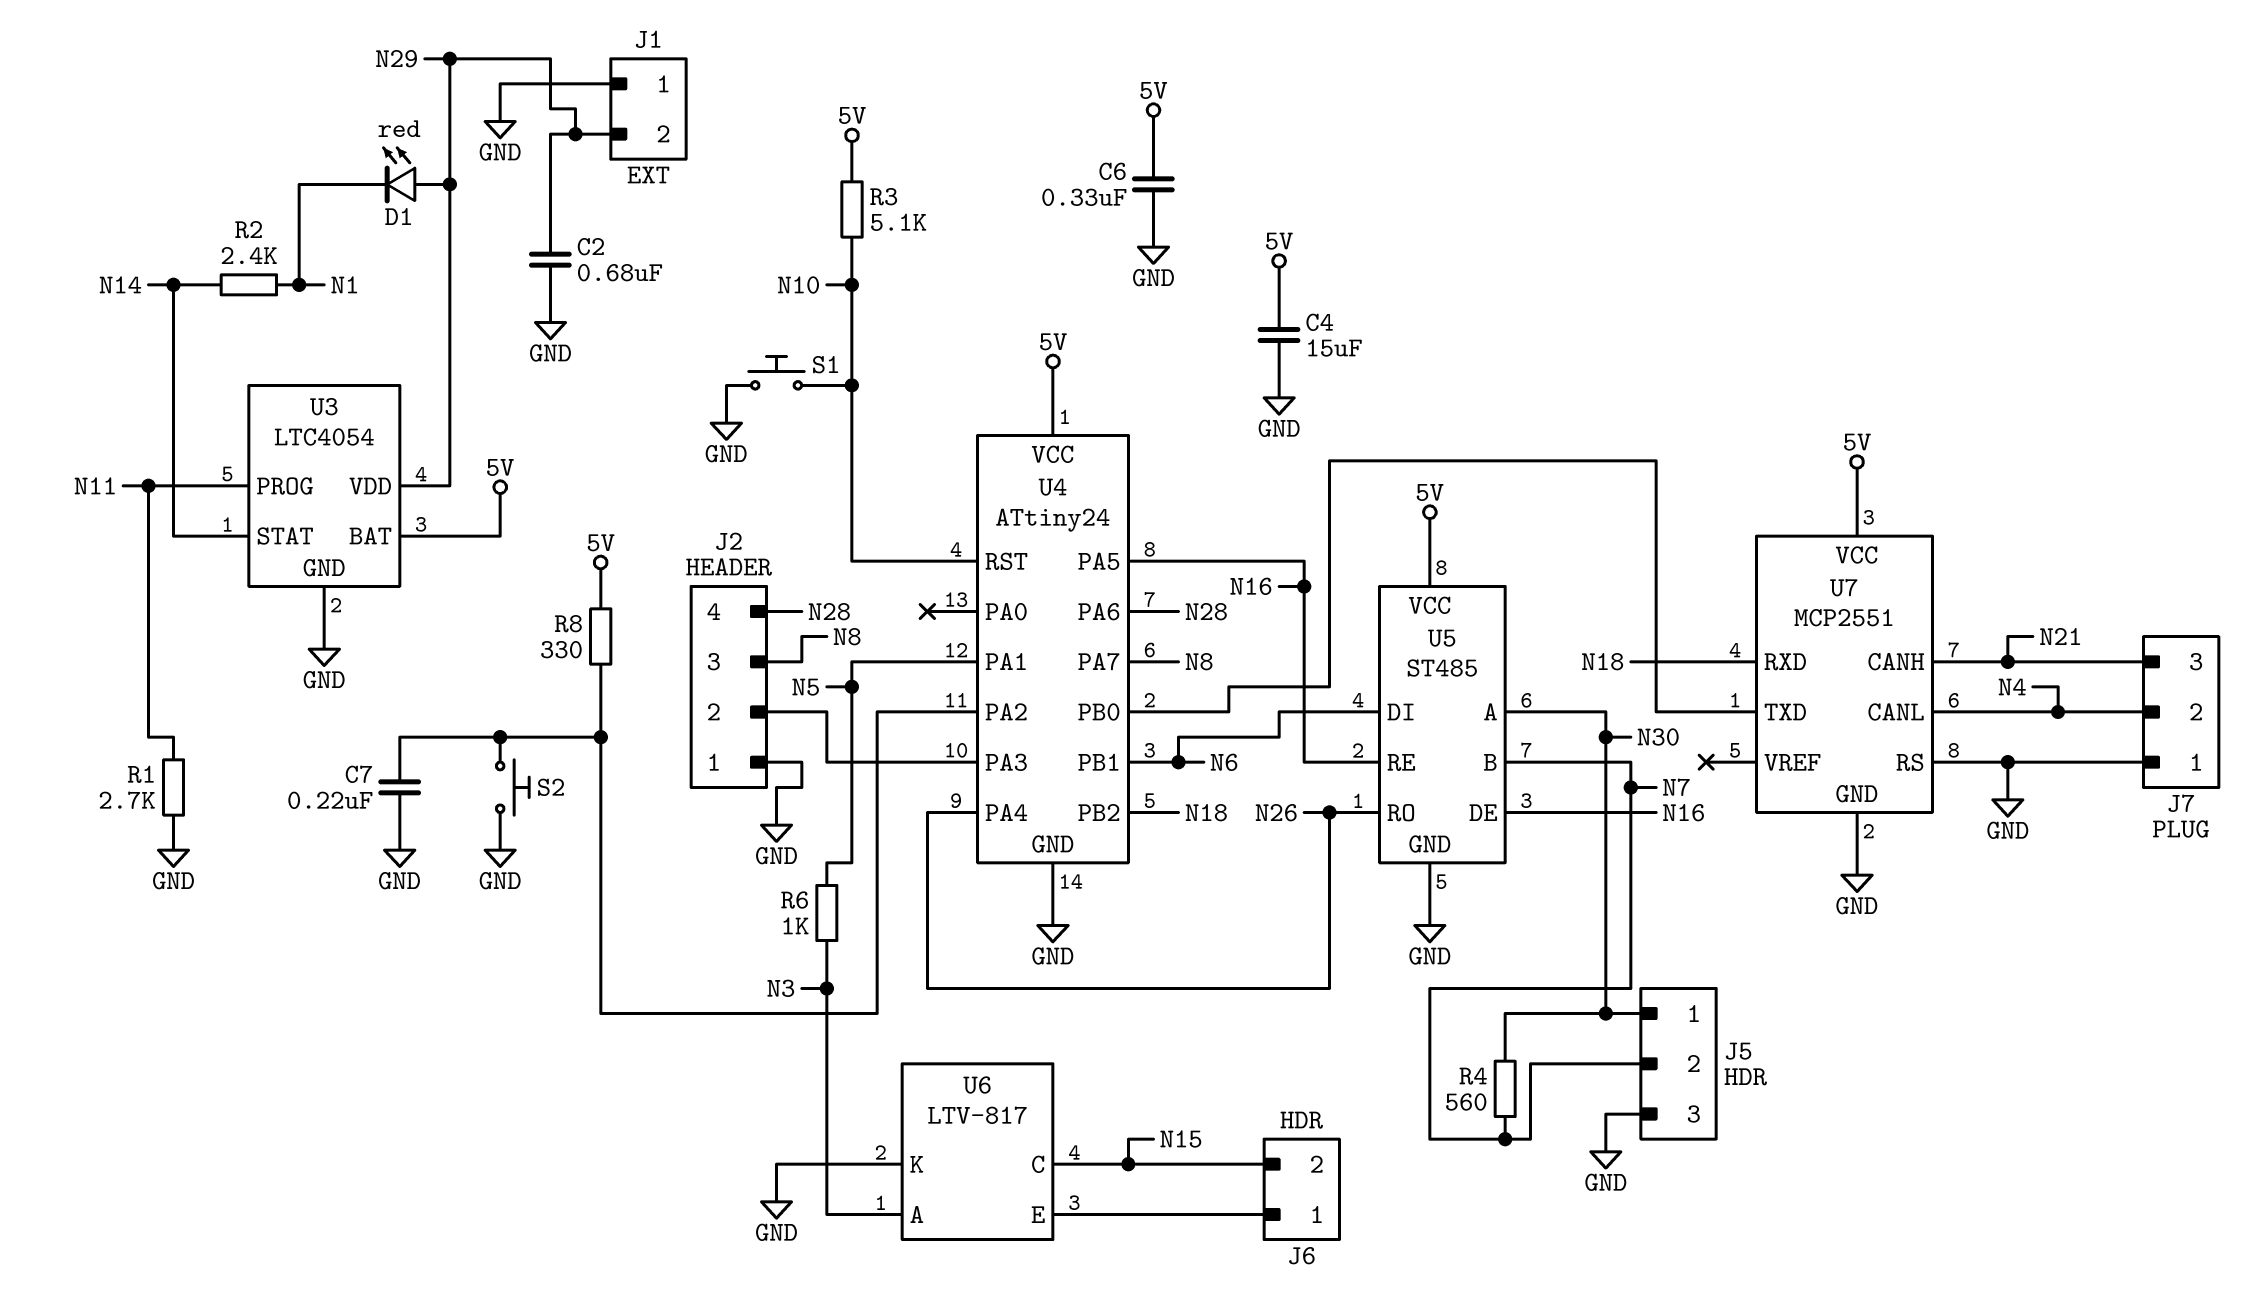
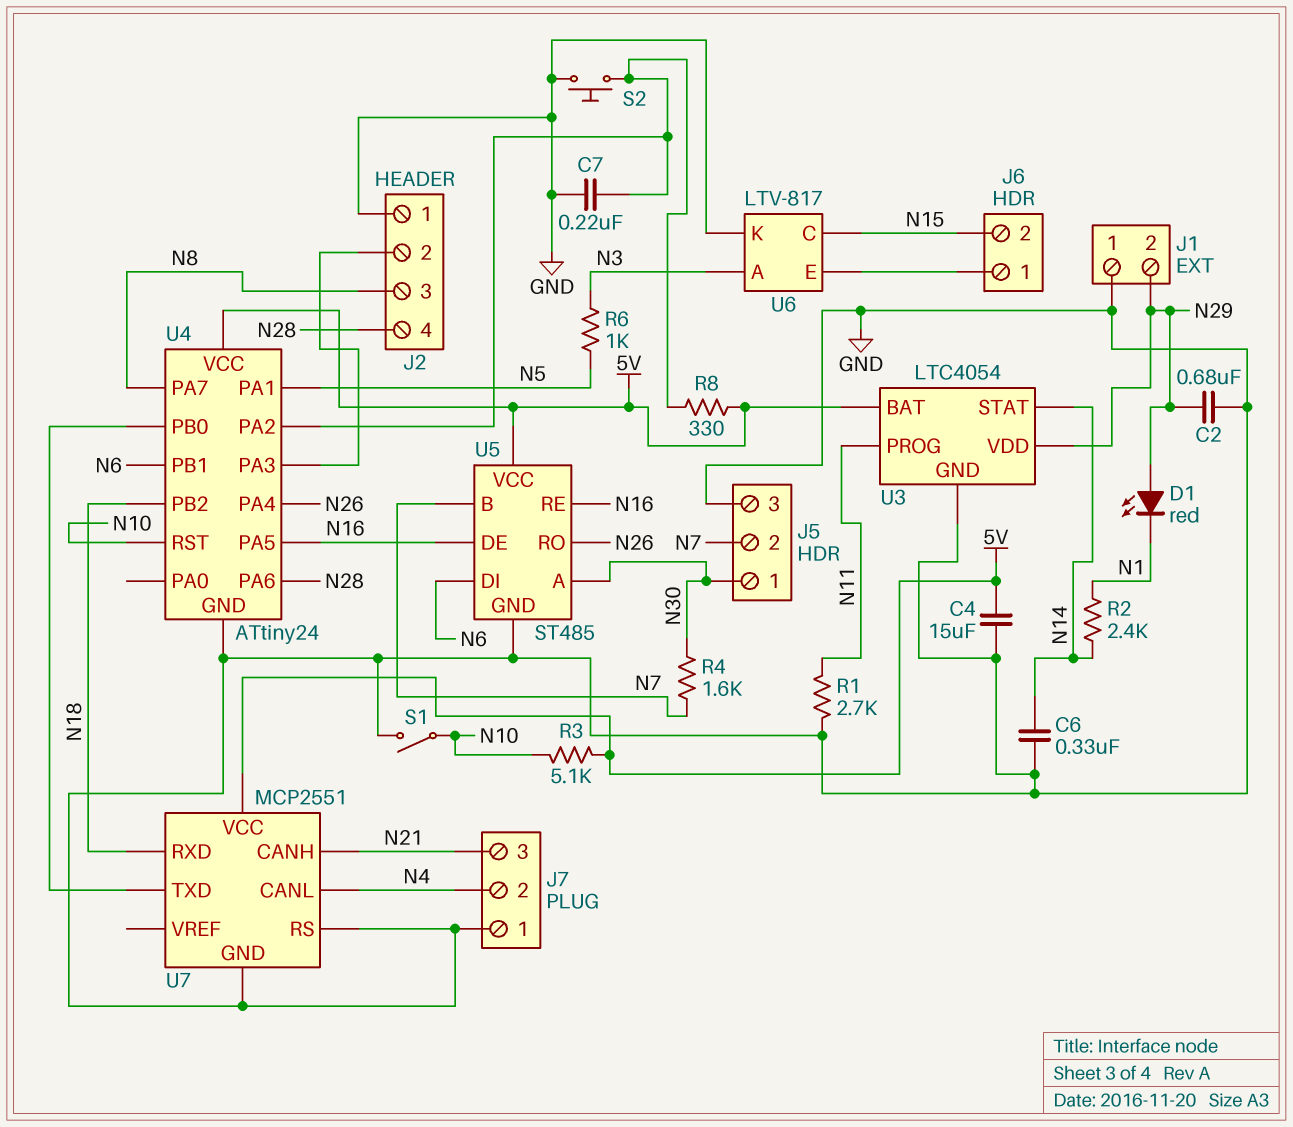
C6: 330nF (5V, GND) -> 330nF (GND, N14)
R4: 560 (N7, N30) -> 1.6k (N7, N30)
S1: button (GND, N10) -> switch (GND, N10)

